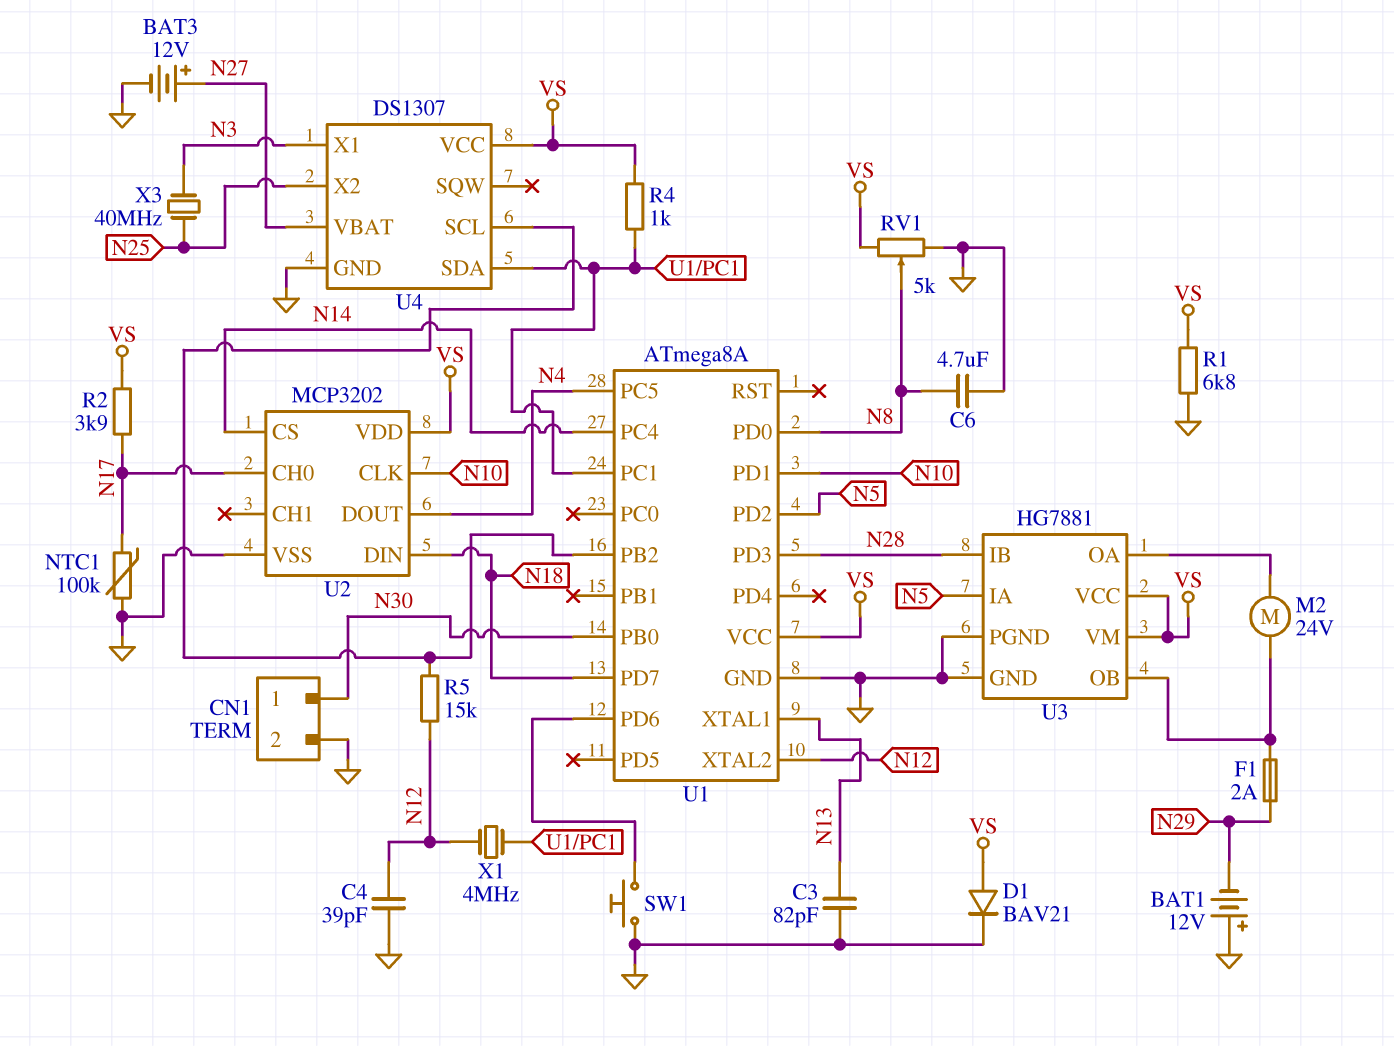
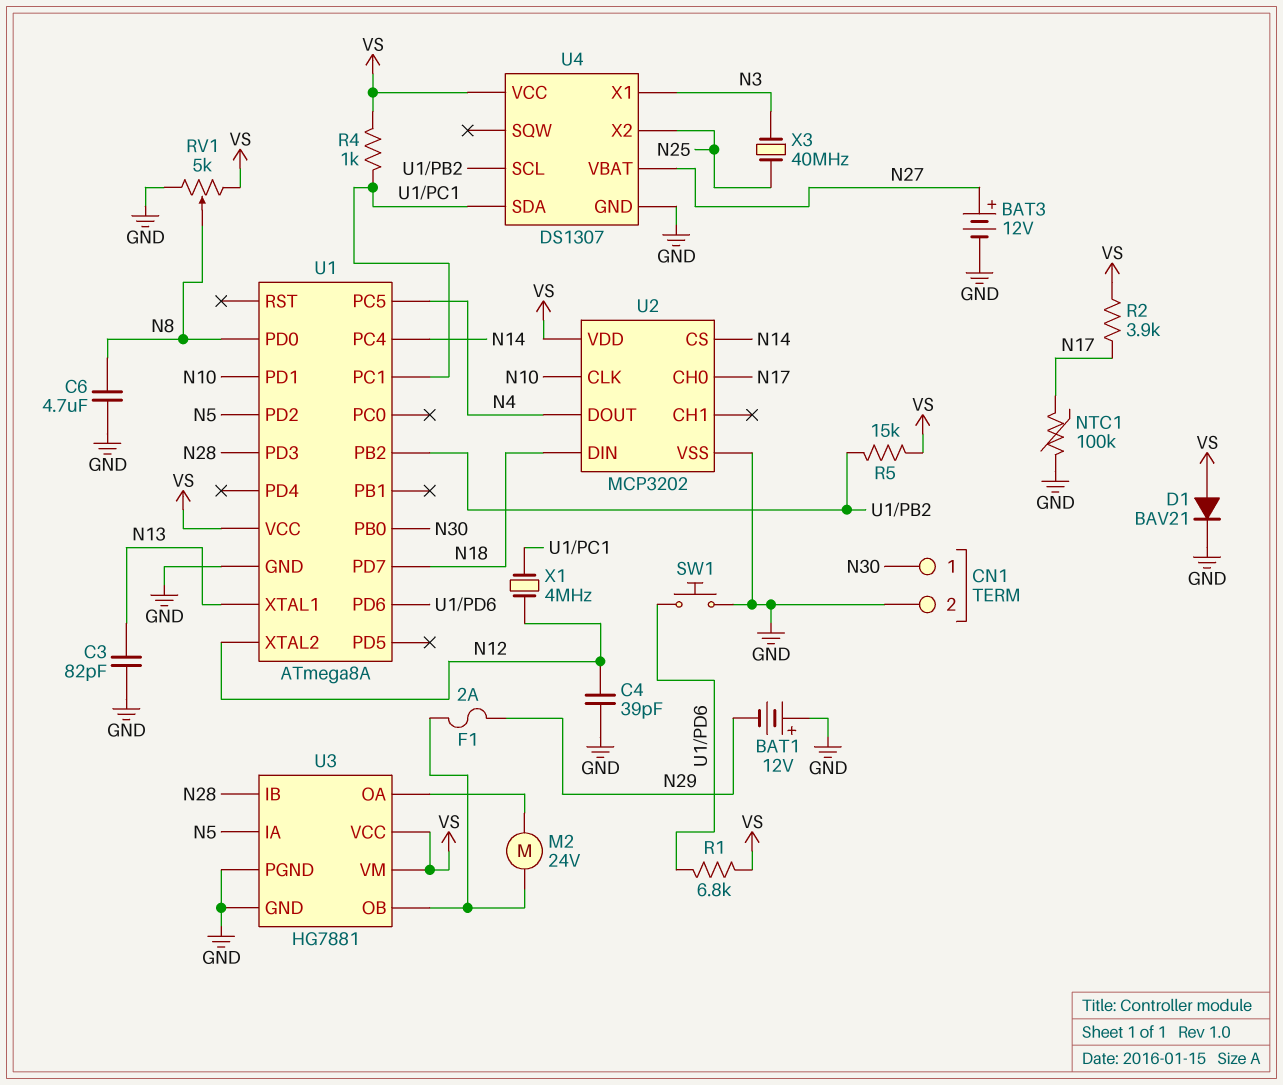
R1: 6.8k (GND, VS) -> 6.8k (U1/PD6, VS)
R5: 15k (N12, U1/PB2) -> 15k (U1/PB2, VS)

